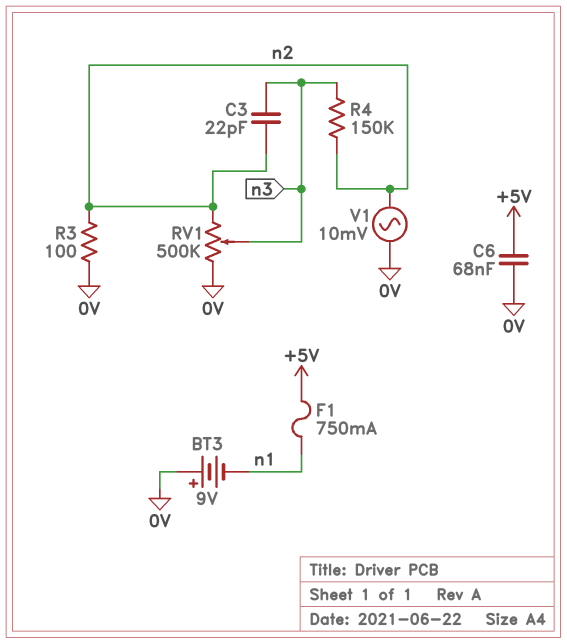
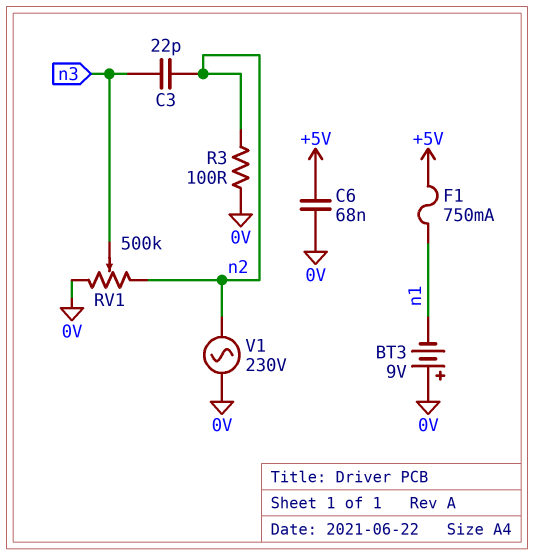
R4: 150k (n2, n3) -> none
V1: AC 10mV (0V, n2) -> AC 230V (0V, n2)

